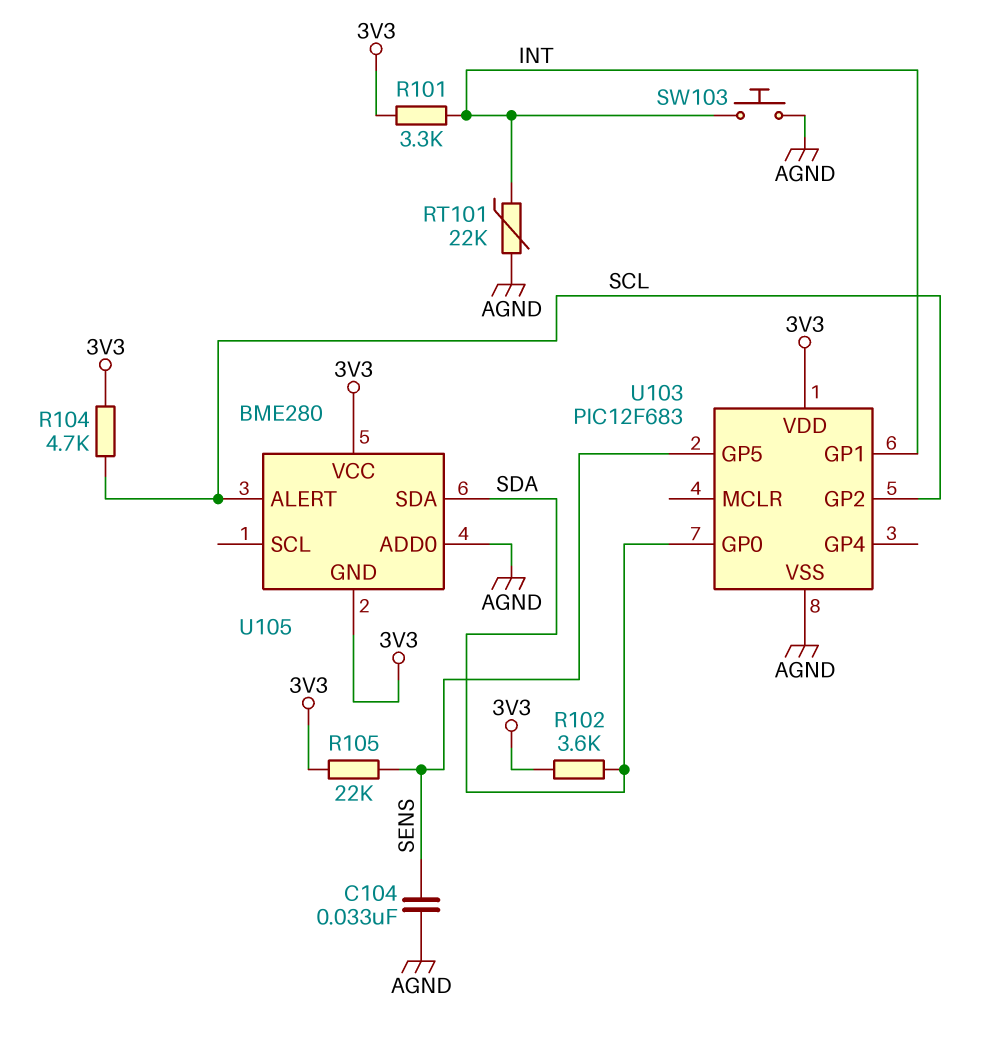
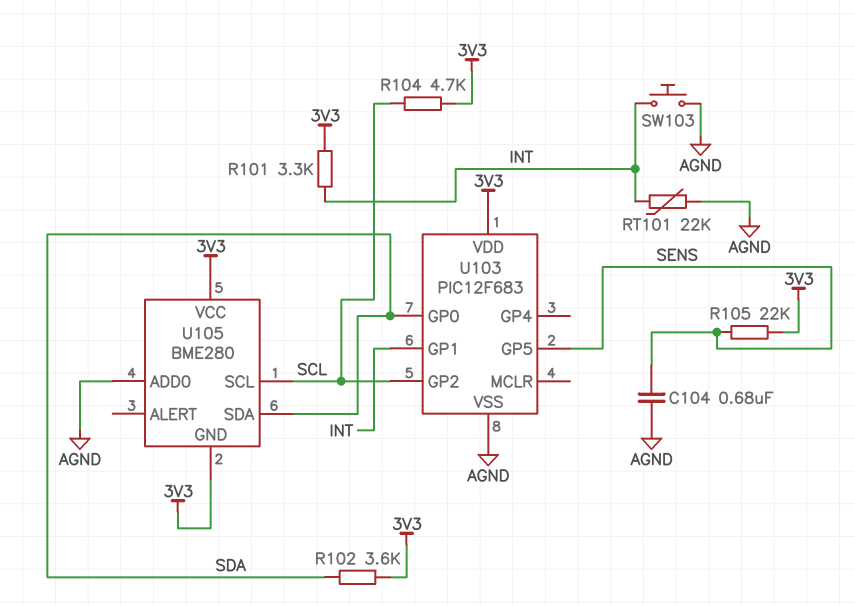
C104: 33nF (AGND, SENS) -> 680nF (AGND, SENS)
U105 pin ALERT: SCL -> none
U105 pin SCL: none -> SCL

